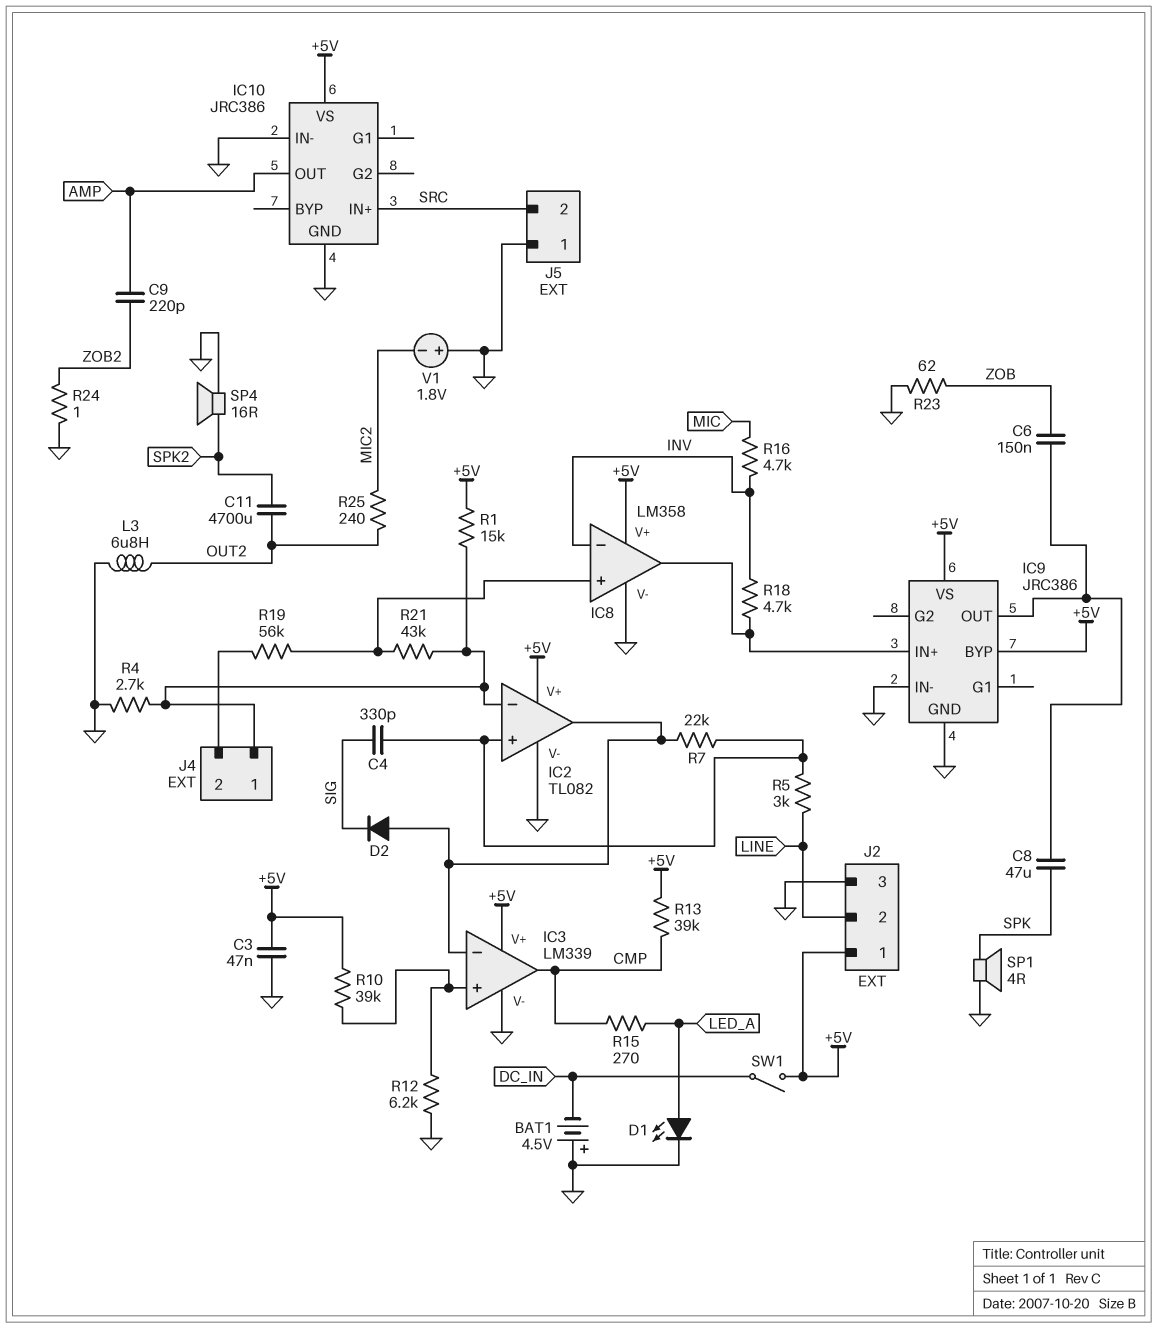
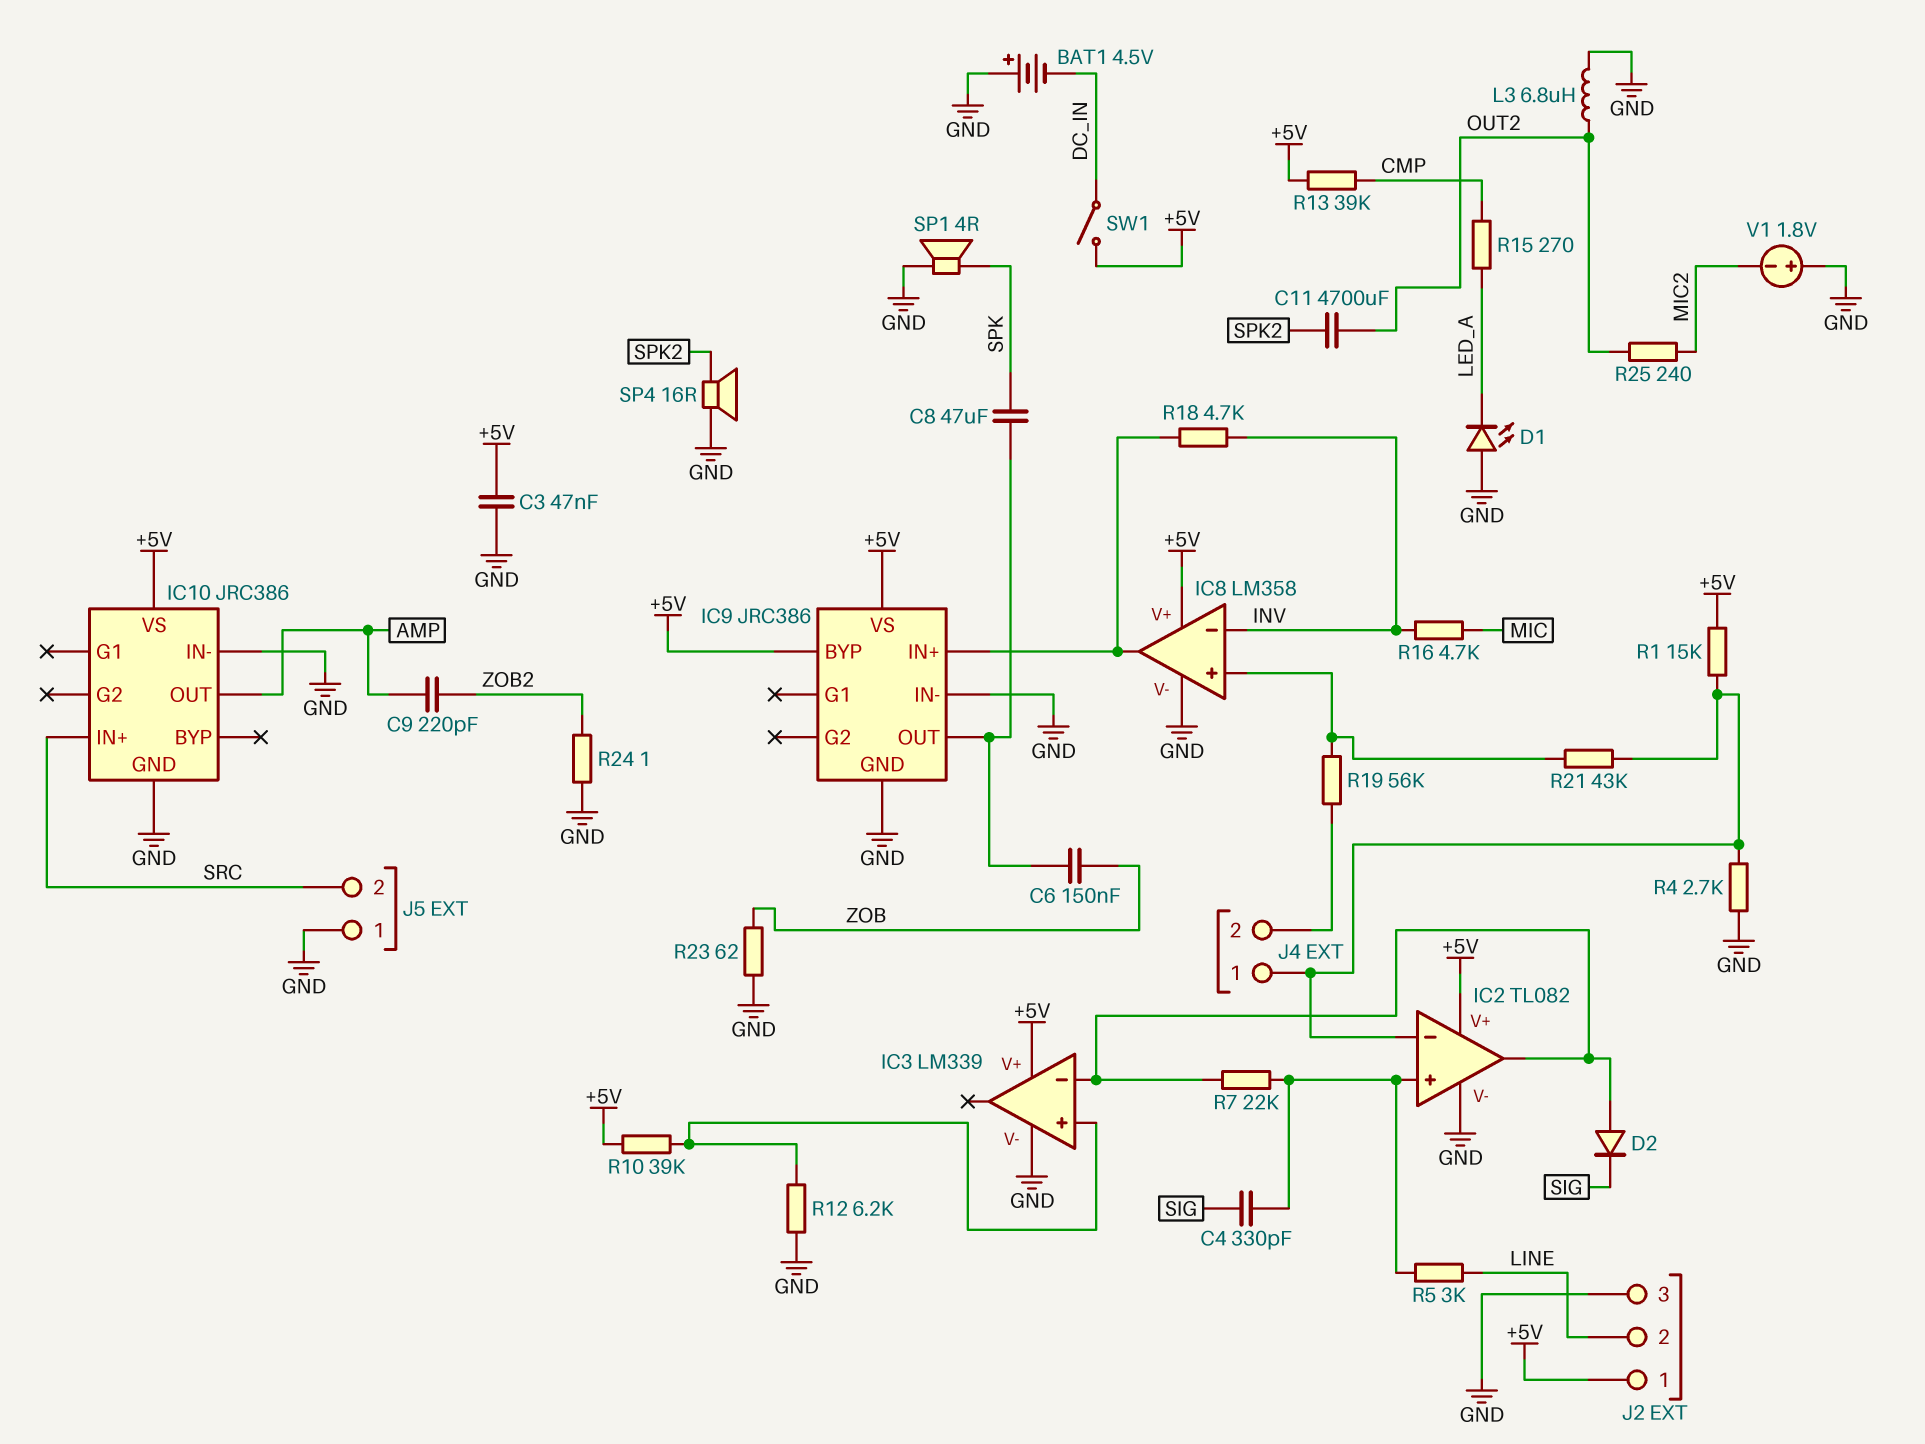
D1: LED (A LED_A, K GND) -> LED (A GND, K LED_A)
IC3 pin out: CMP -> none

